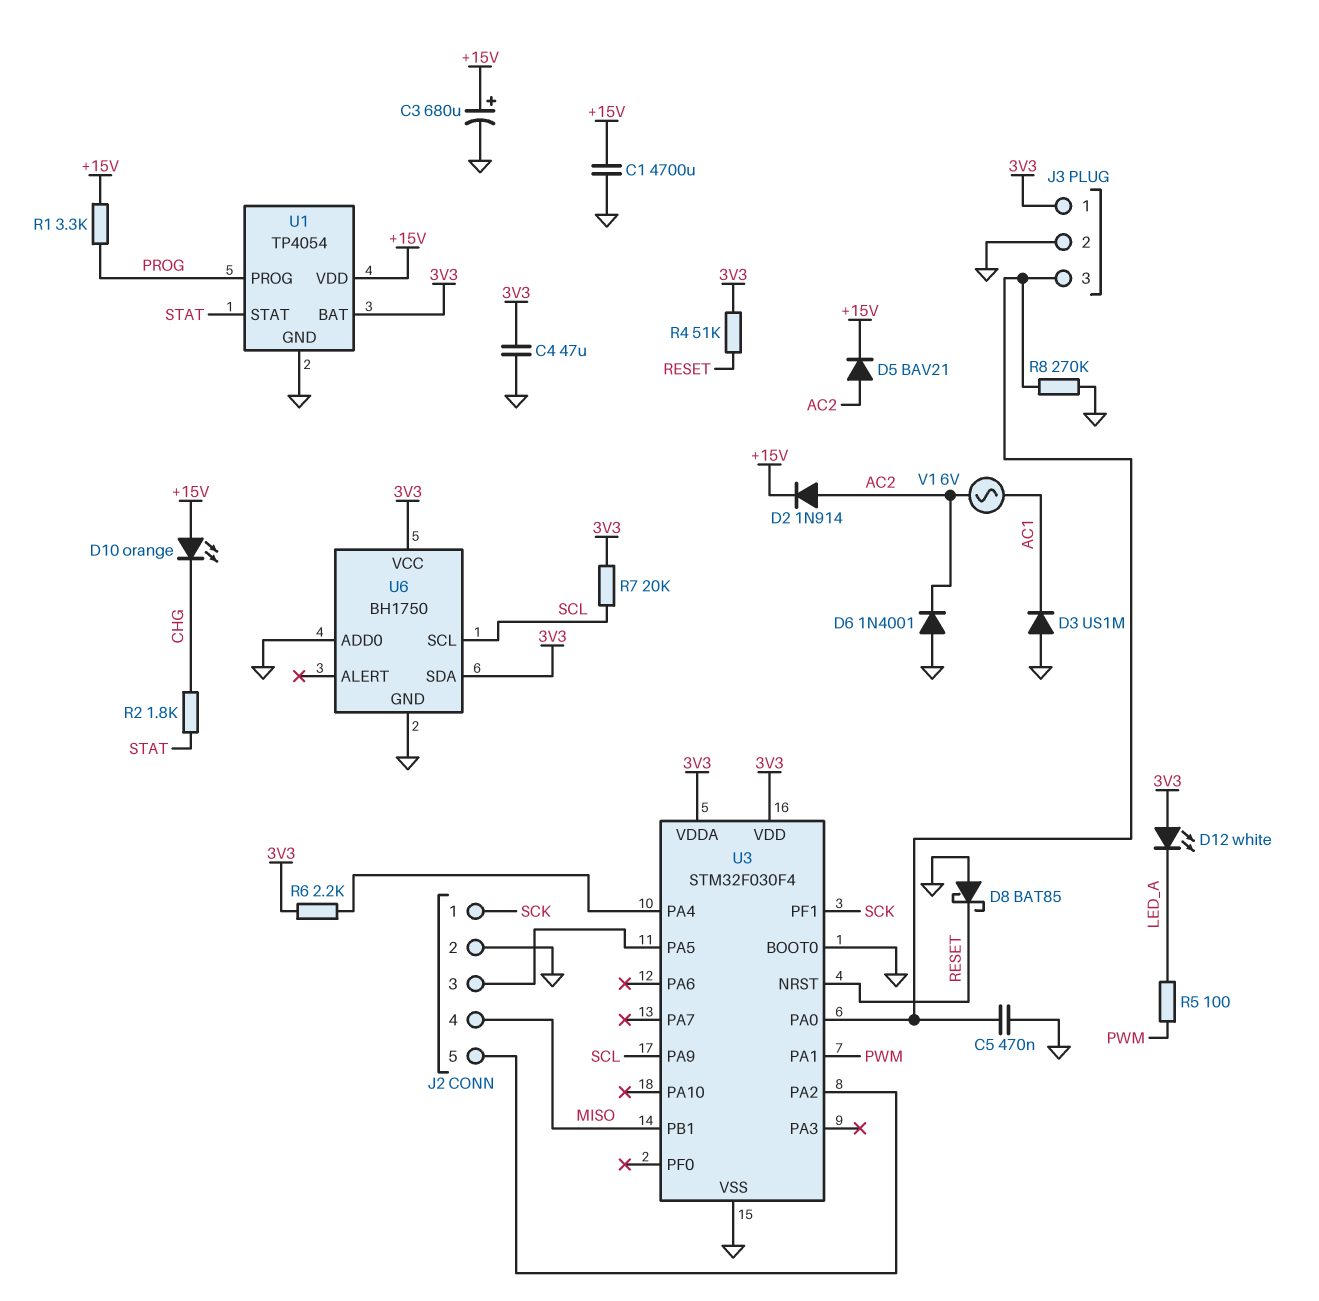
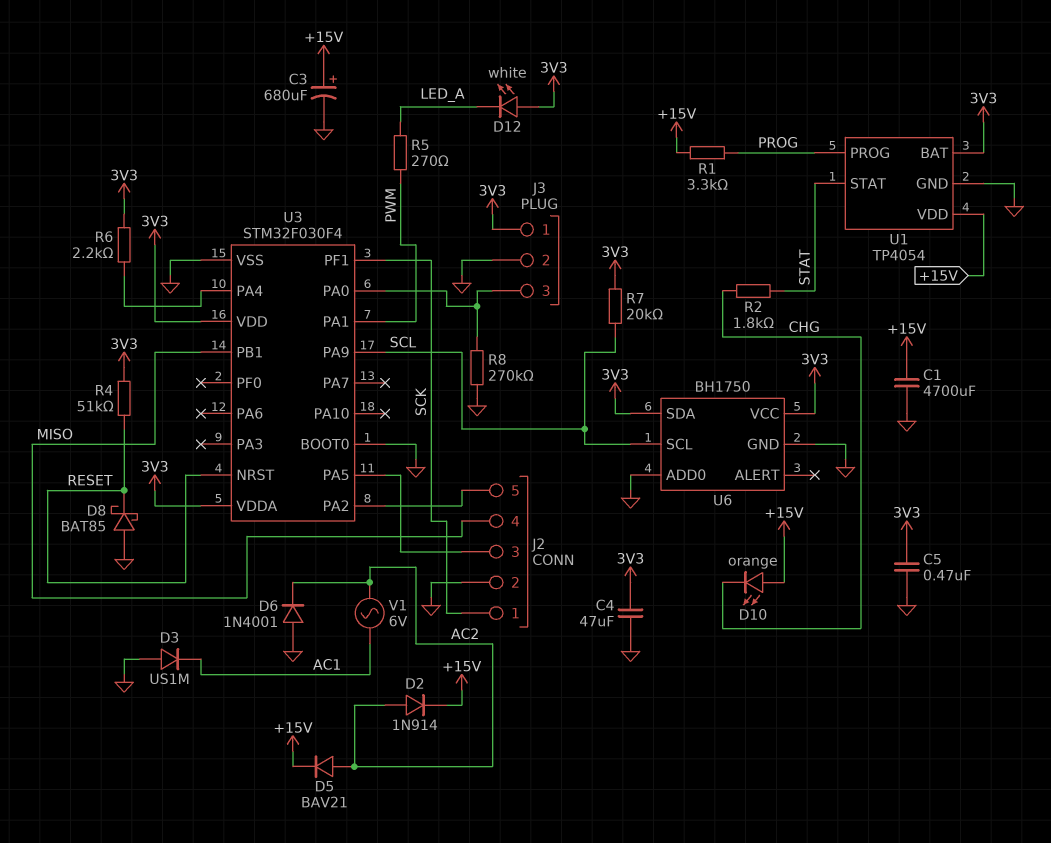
C5: 470nF (GND, J3/3) -> 470nF (3V3, GND)
R5: 100 (LED_A, PWM) -> 270 (LED_A, PWM)

